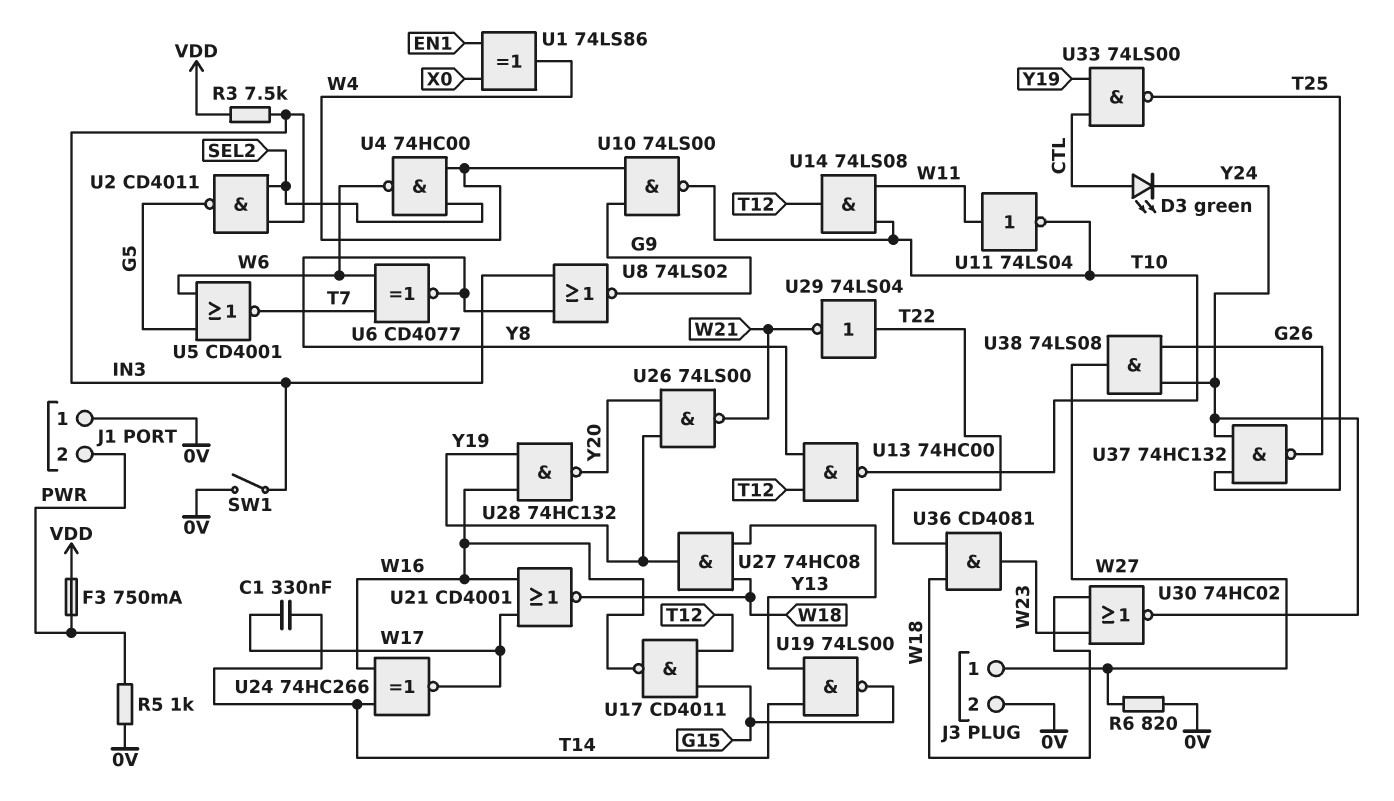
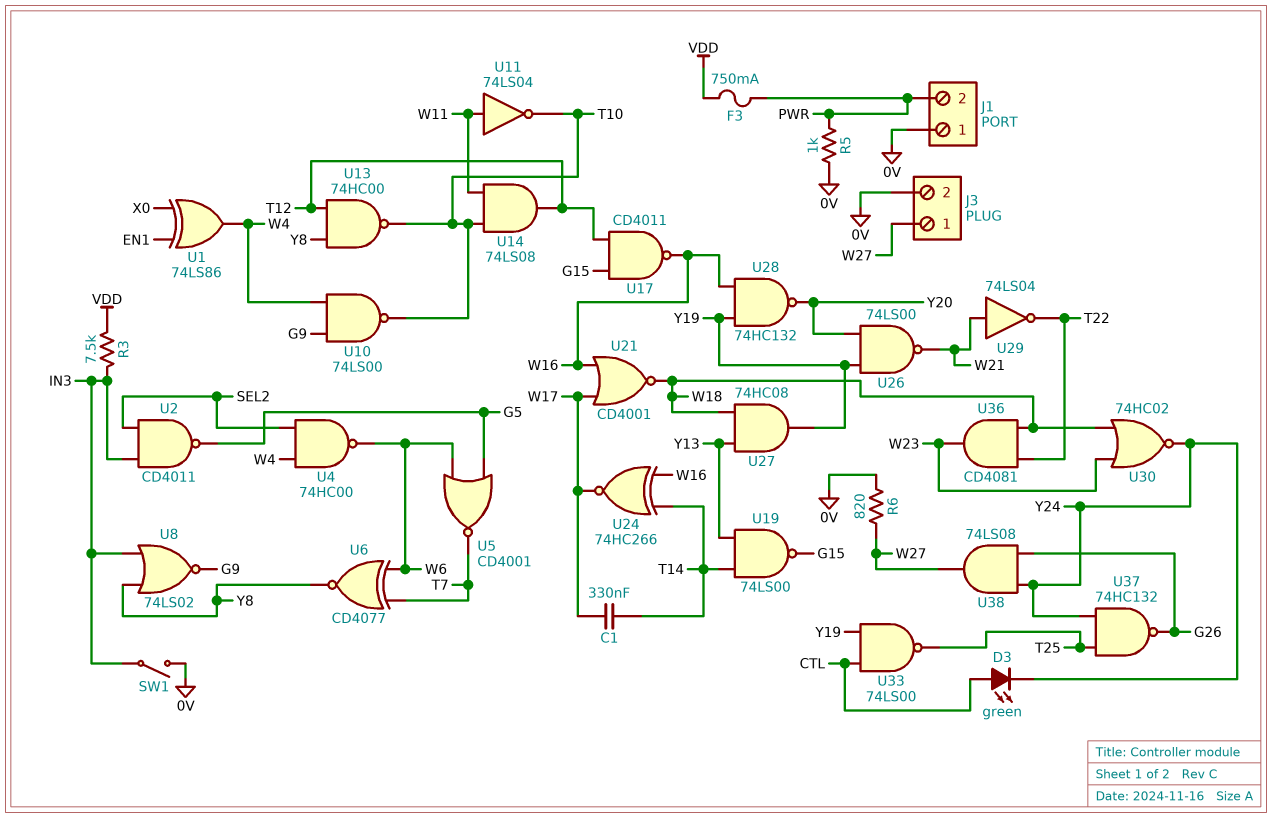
U29: NOT 74LS04 (in T22, out W21) -> NOT 74LS04 (in W21, out T22)

